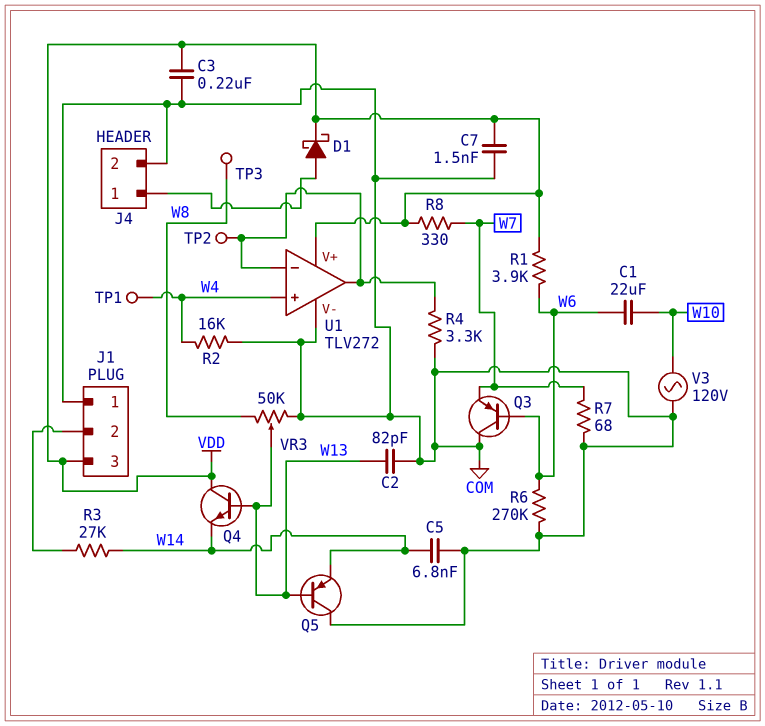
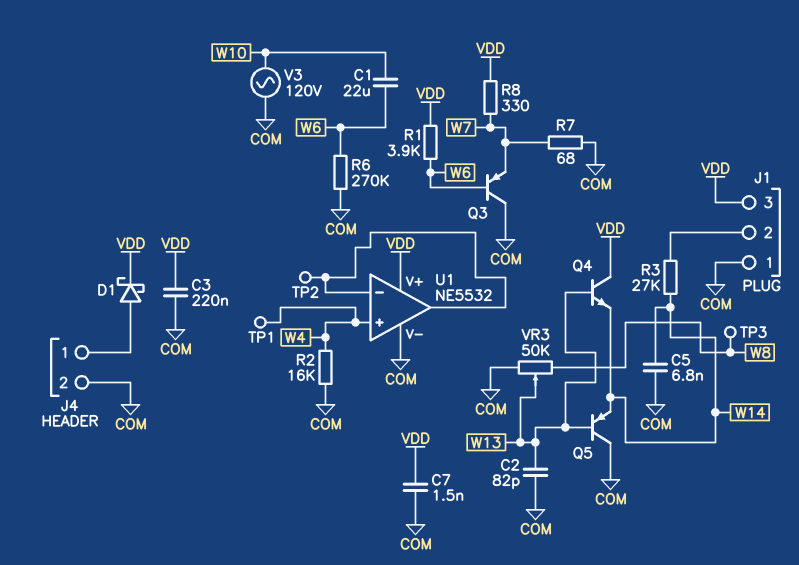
R4: 3.3k (COM, U1/in-) -> none
U1: TLV272 -> NE5532

